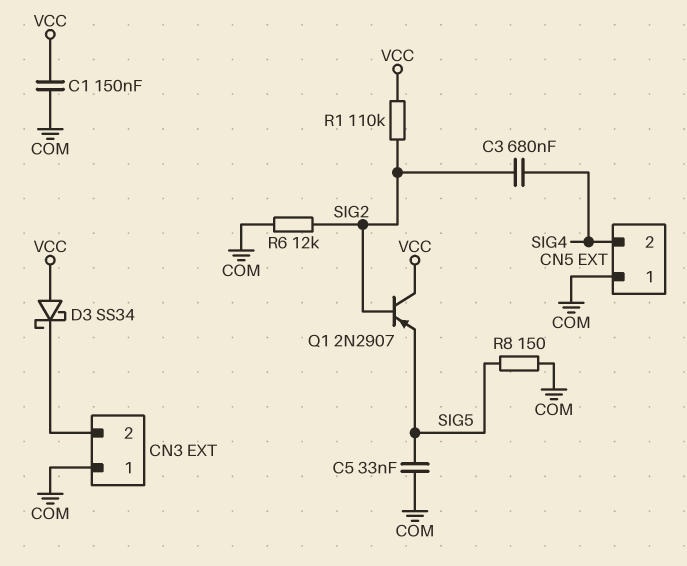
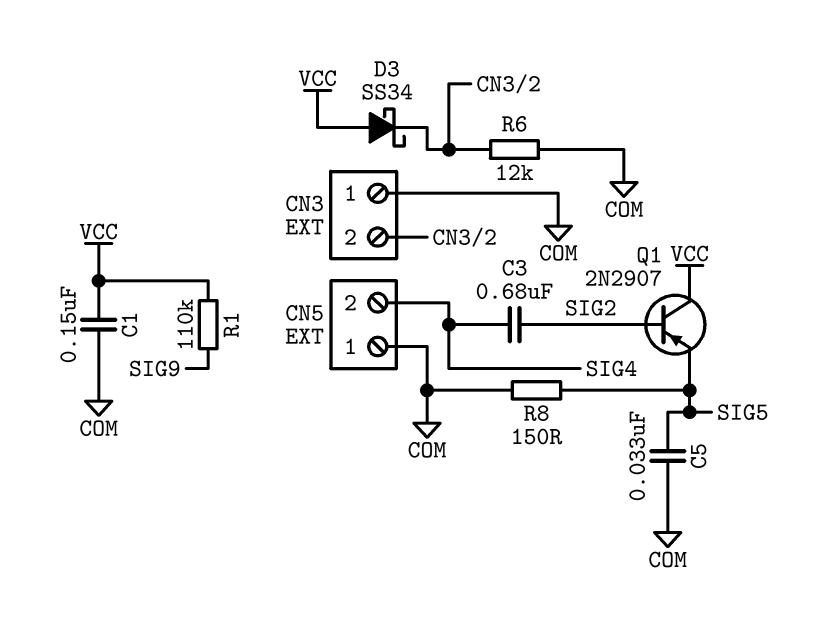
R1: 110k (SIG2, VCC) -> 110k (SIG9, VCC)
R6: 12k (COM, SIG2) -> 12k (CN3/2, COM)

